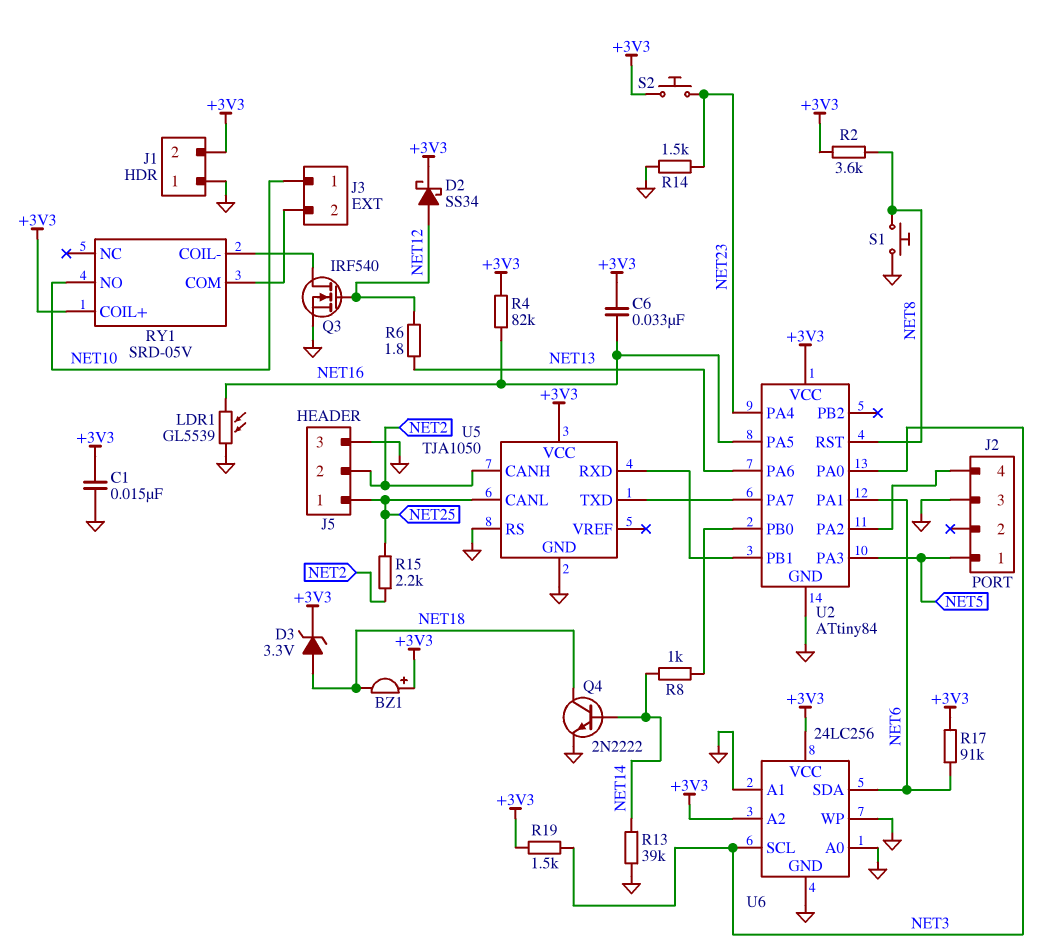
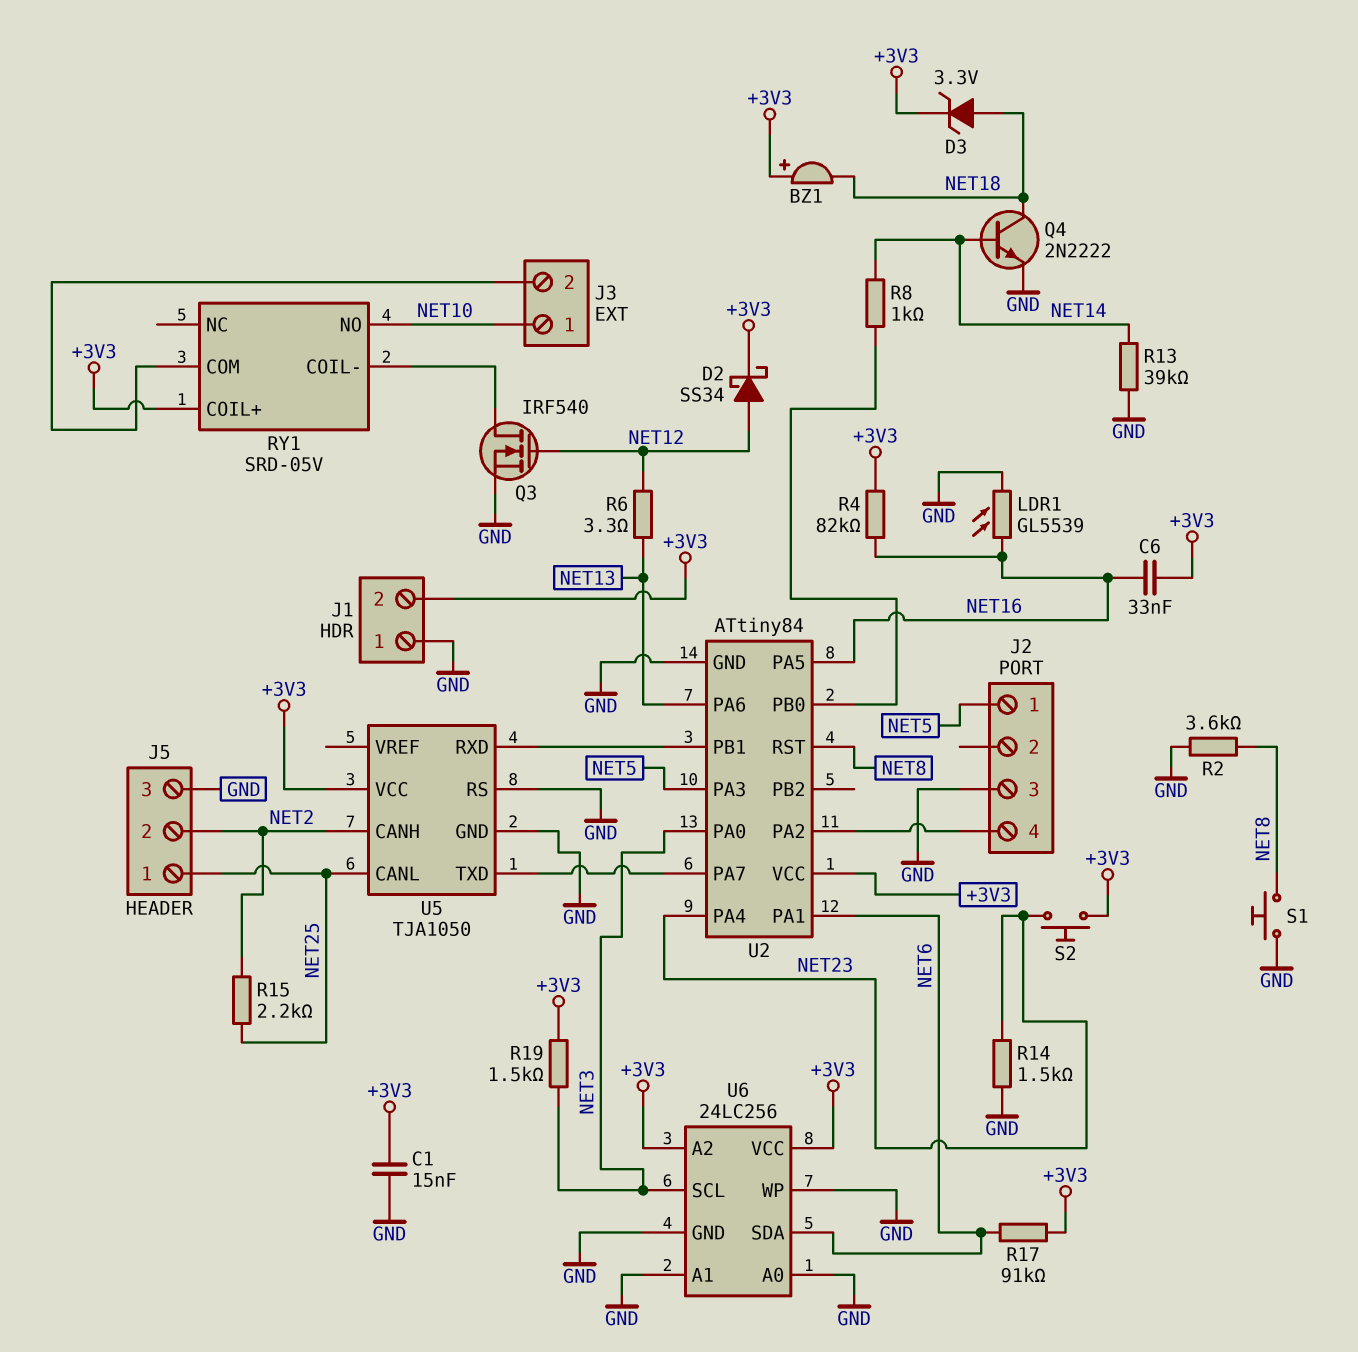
R2: 3.6k (+3V3, NET8) -> 3.6k (GND, NET8)
R6: 1.8 (NET12, NET13) -> 3.3 (NET12, NET13)

